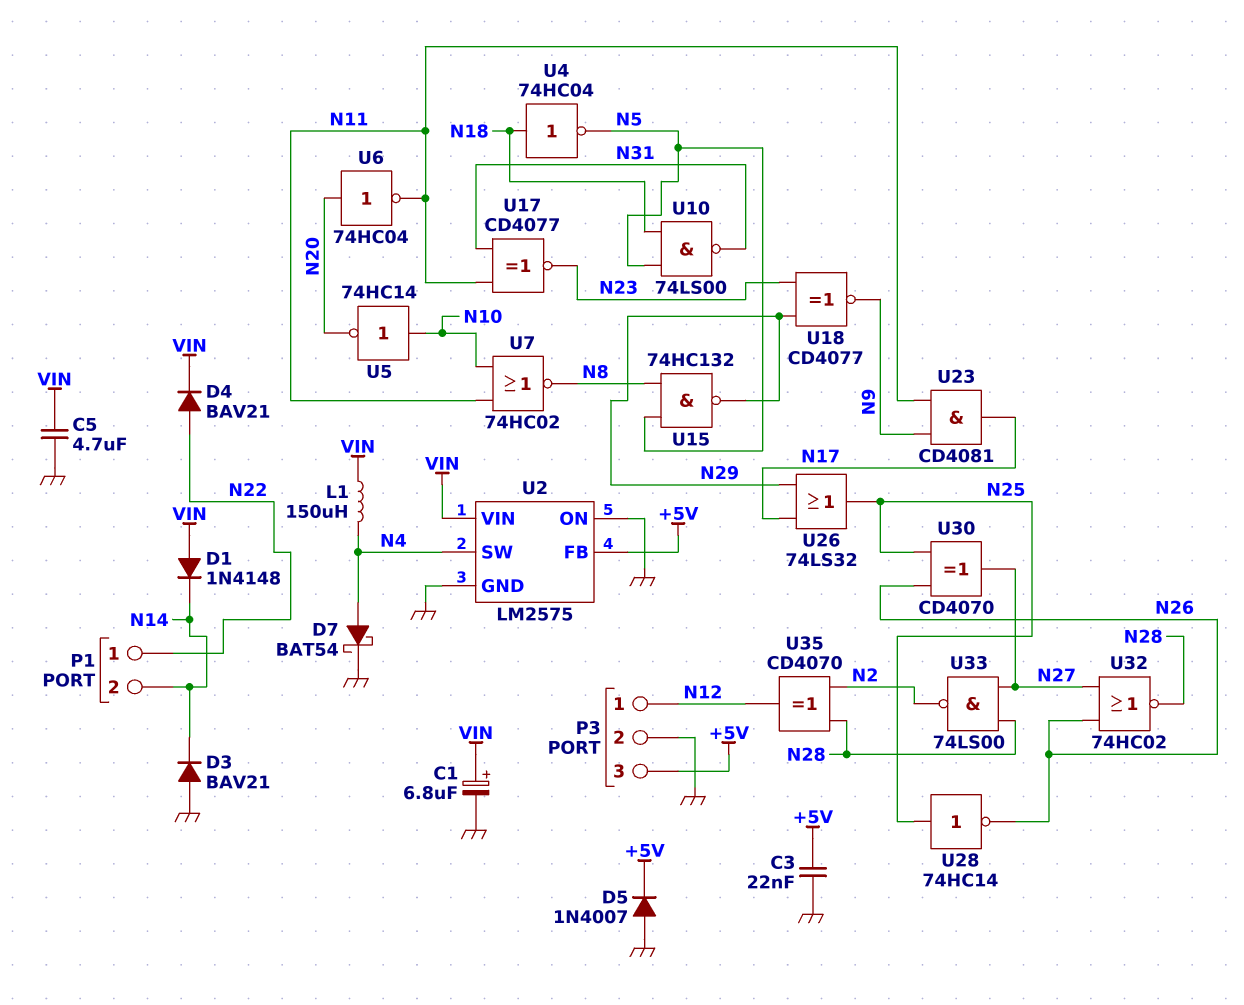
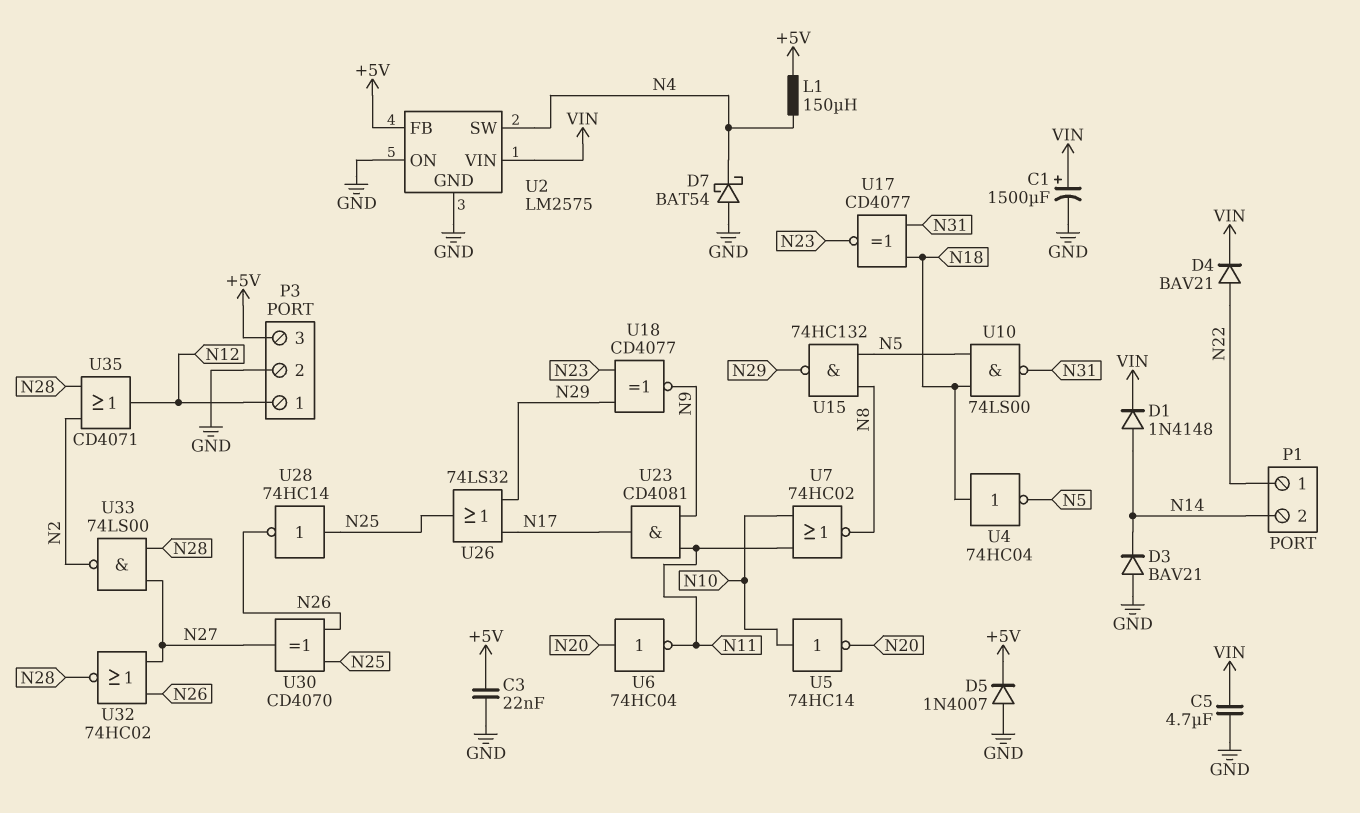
C1: 6.8uF (plus VIN, minus GND) -> 1500uF (plus VIN, minus GND)
D1: diode 1N4148 (A VIN, K N14) -> diode 1N4148 (A N14, K VIN)
D7: schottky BAT54 (A N4, K GND) -> schottky BAT54 (A GND, K N4)
L1: 150uH (N4, VIN) -> 150uH (+5V, N4)
U17: XNOR CD4077 (in N11, in N31, out N23) -> XNOR CD4077 (in N18, in N31, out N23)
U35: XOR CD4070 (in N2, in N28, out N12) -> OR CD4071 (in N2, in N28, out N12)

